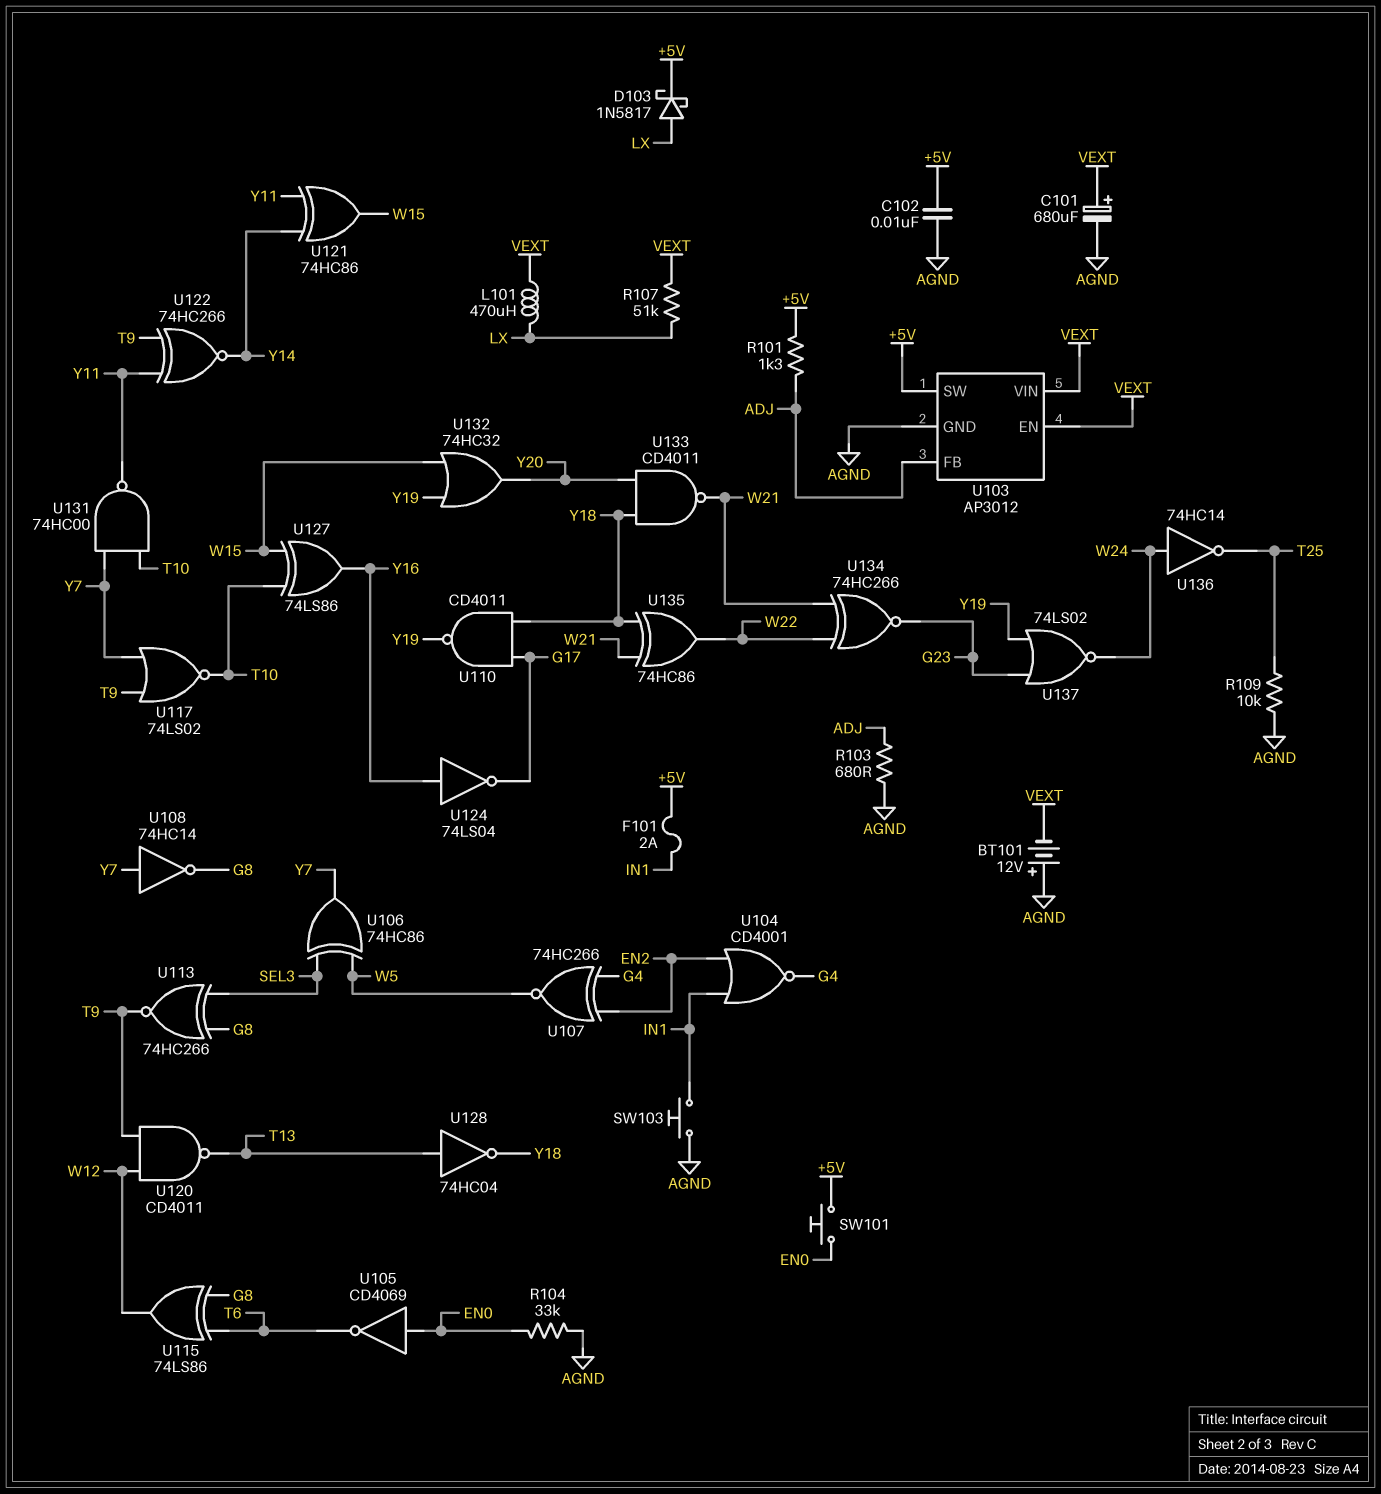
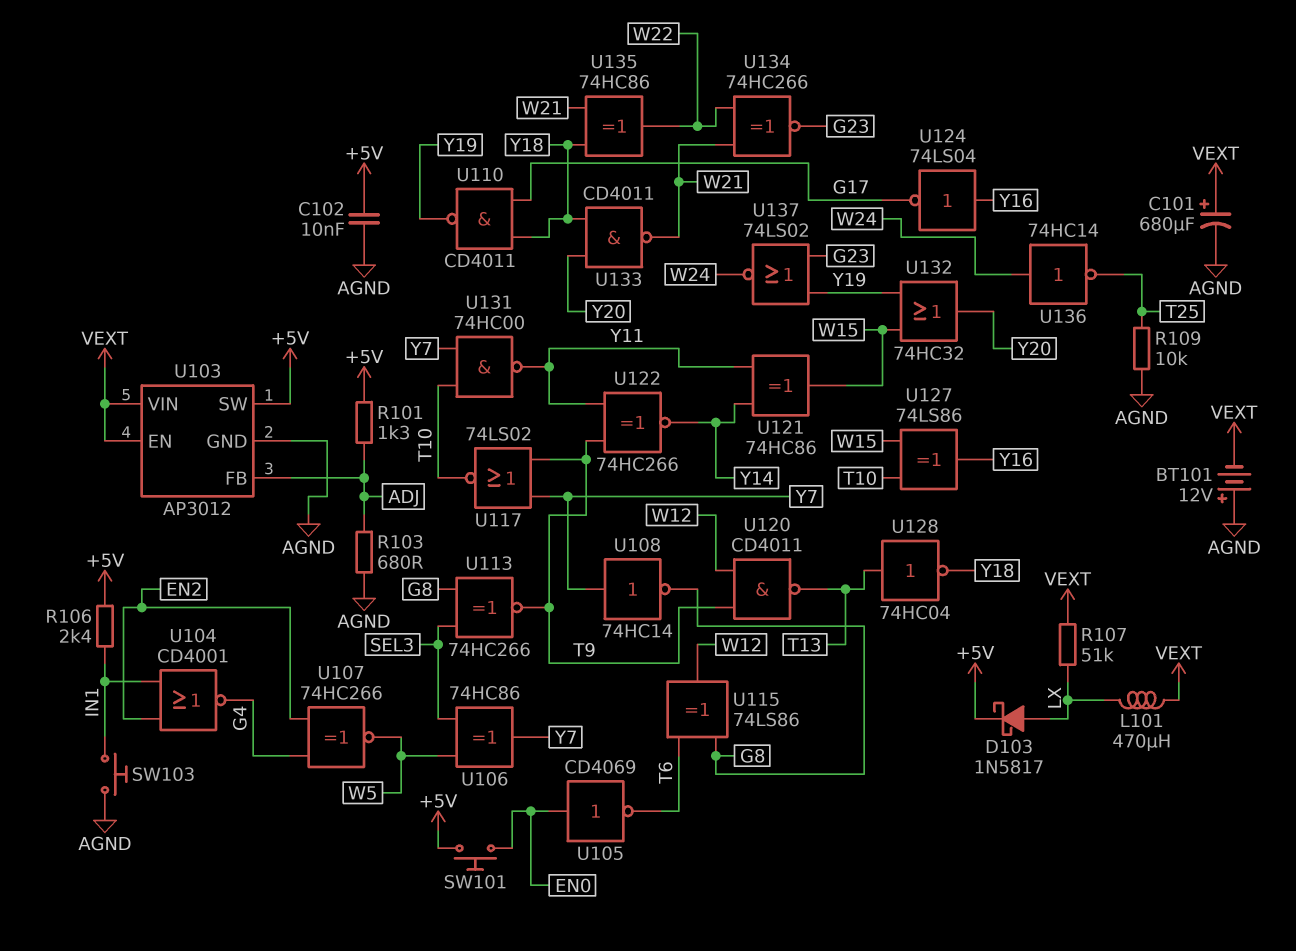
F101: 2A (+5V, IN1) -> none
R104: 33k (AGND, EN0) -> none
R106: none -> 2.4k (+5V, IN1)

